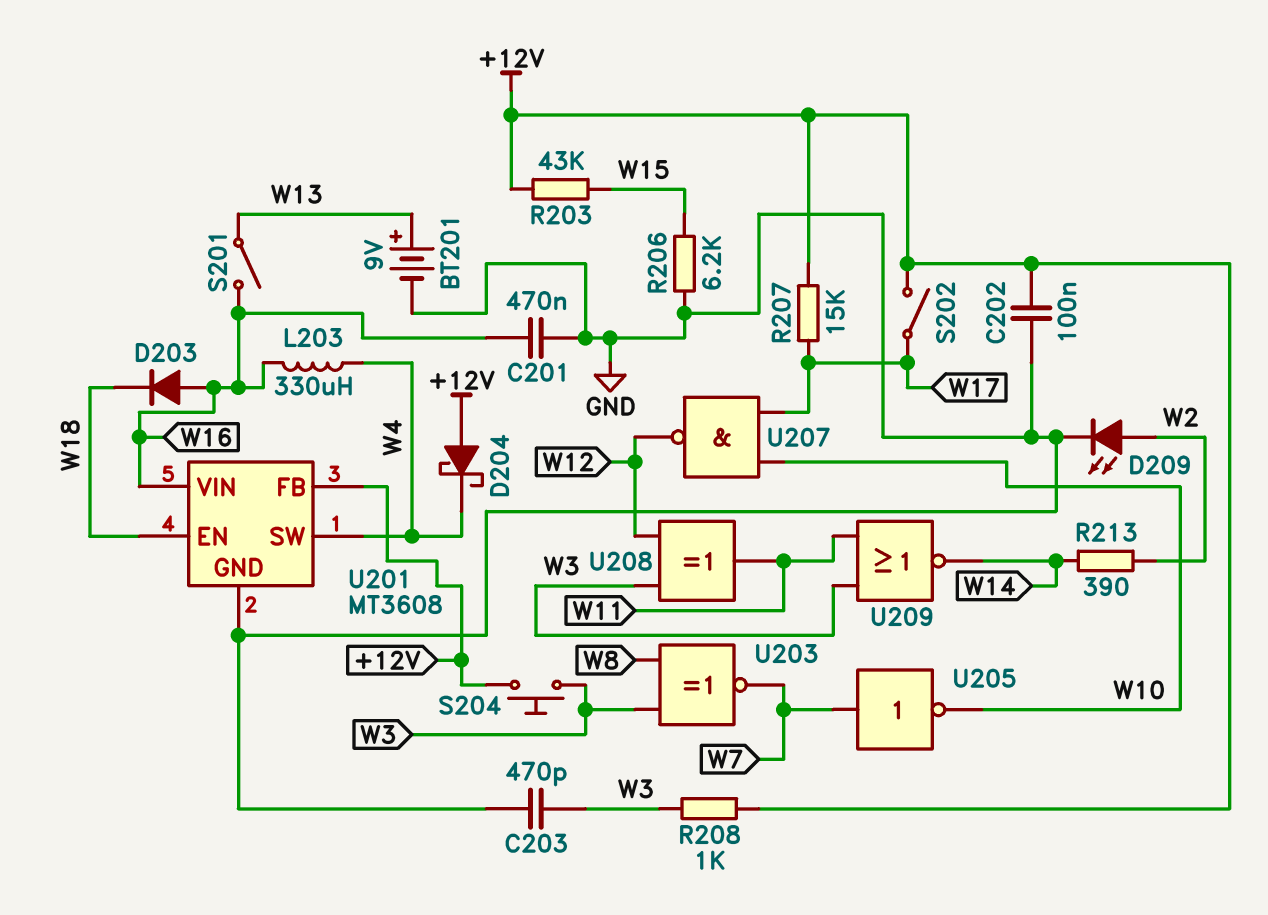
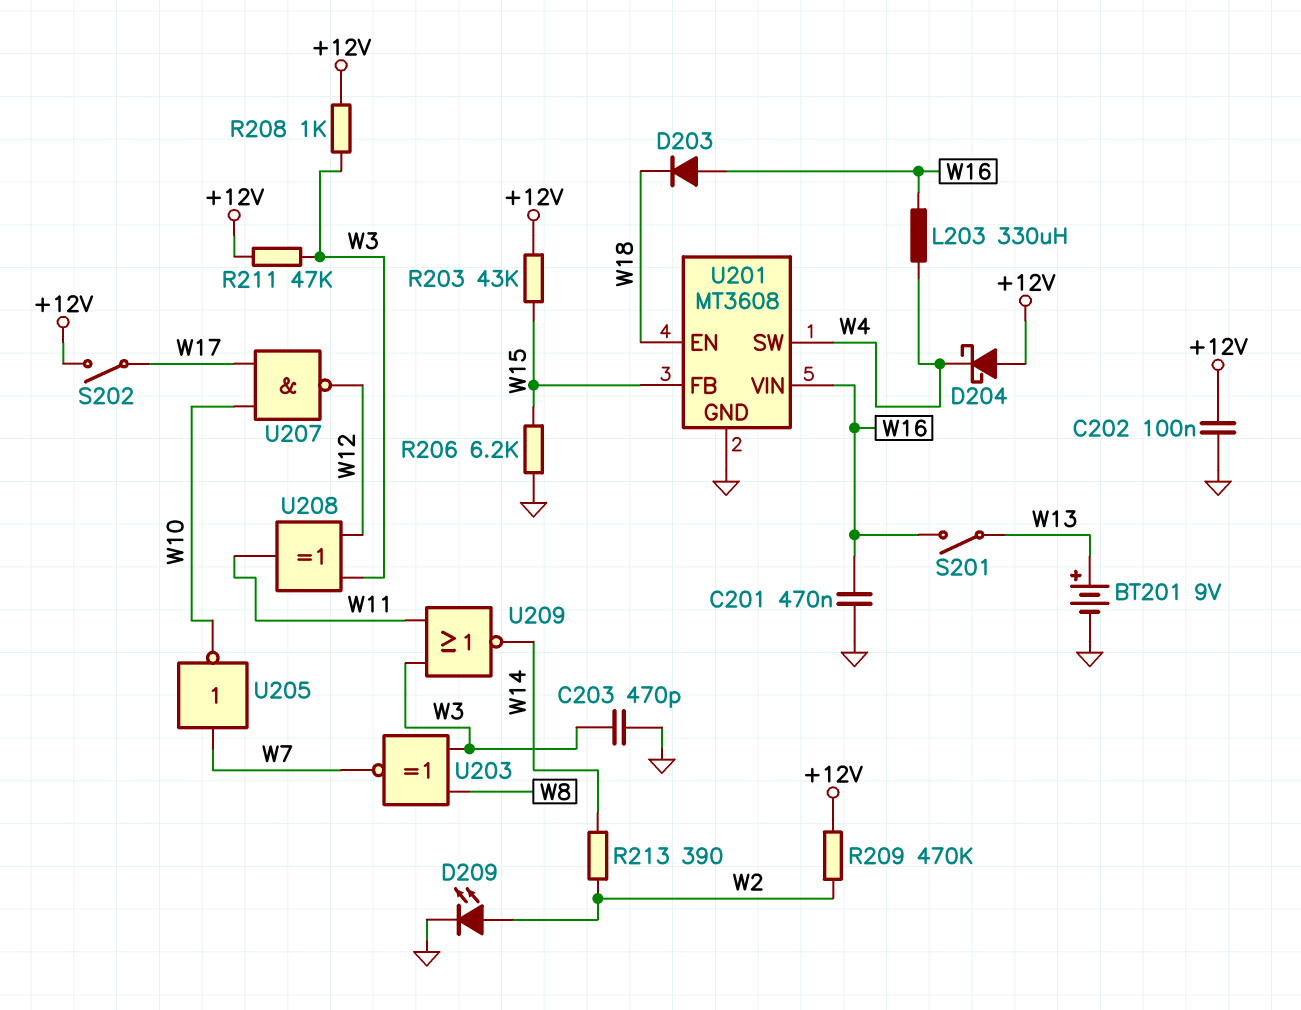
R207: 15k (+12V, W17) -> none
R209: none -> 470k (+12V, W2)
R211: none -> 47k (+12V, W3)
S204: button (+12V, W3) -> none
U201 pin FB: +12V -> W15

